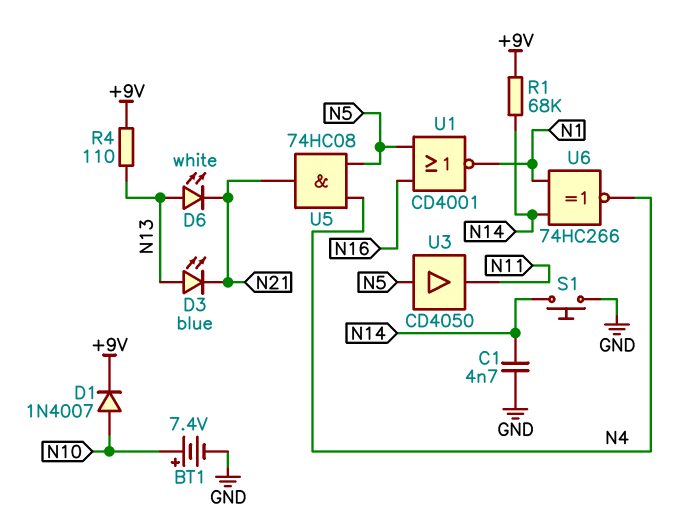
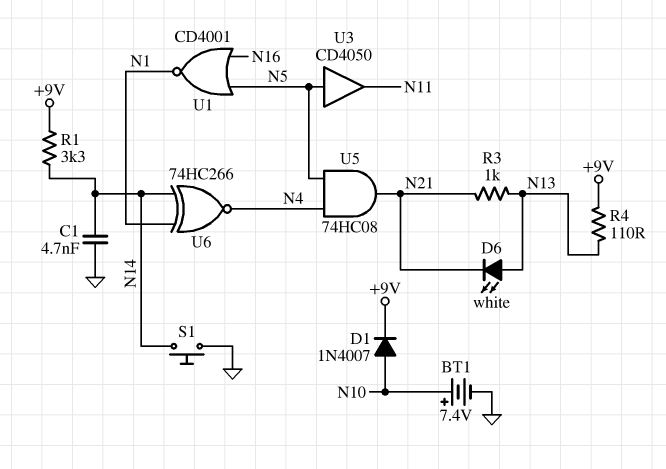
D3: LED blue (A N13, K N21) -> none
R1: 68k (+9V, N14) -> 3.3k (+9V, N14)
R3: none -> 1k (N13, N21)

